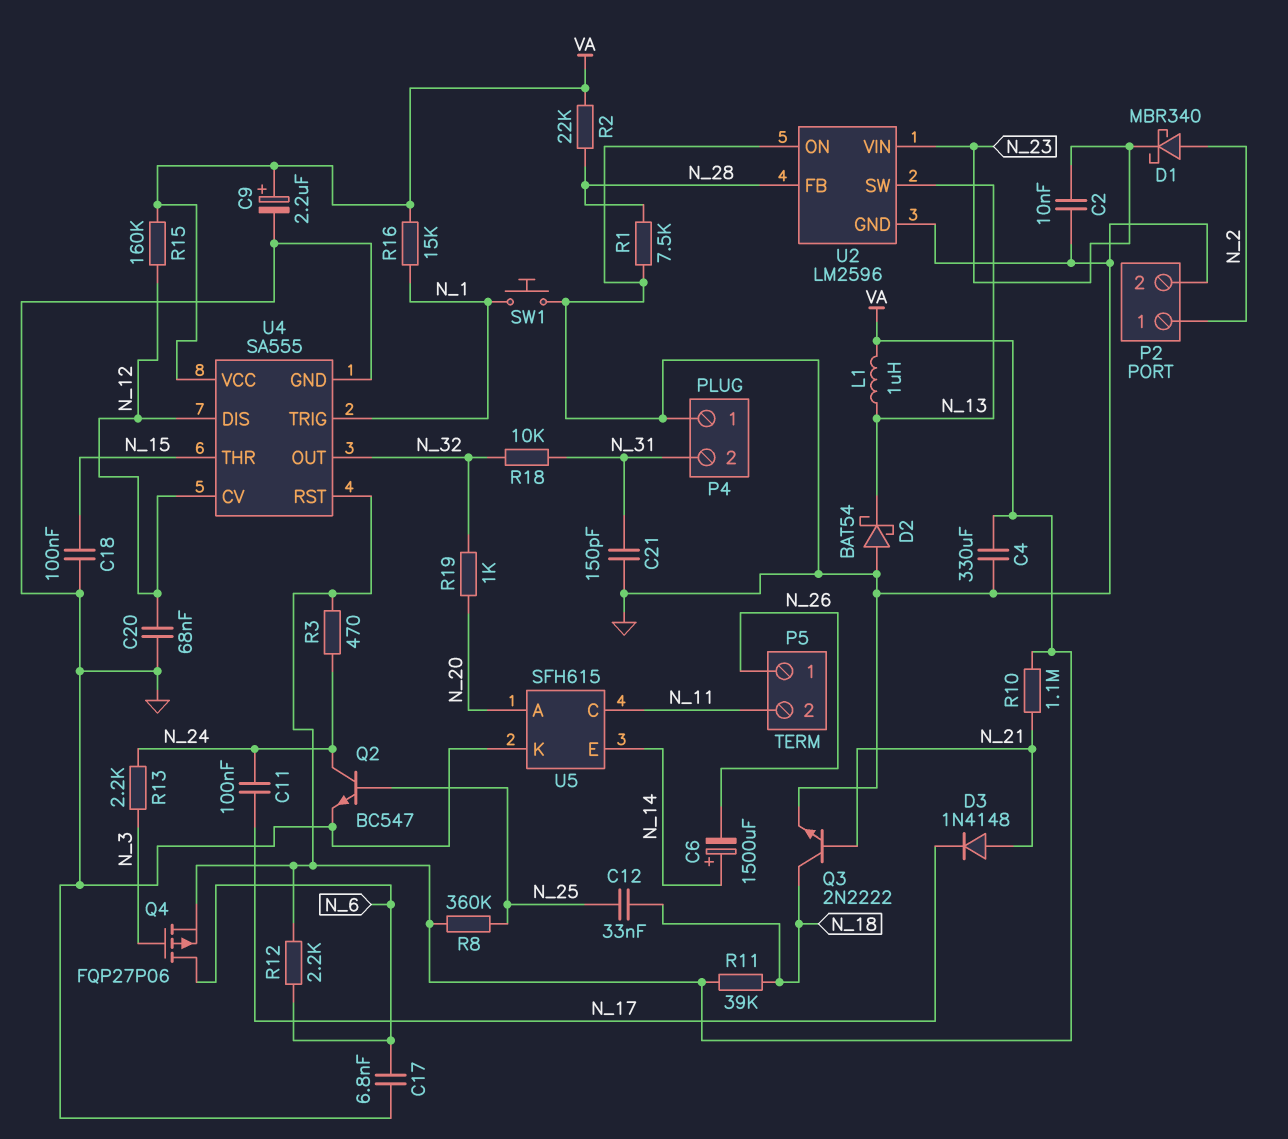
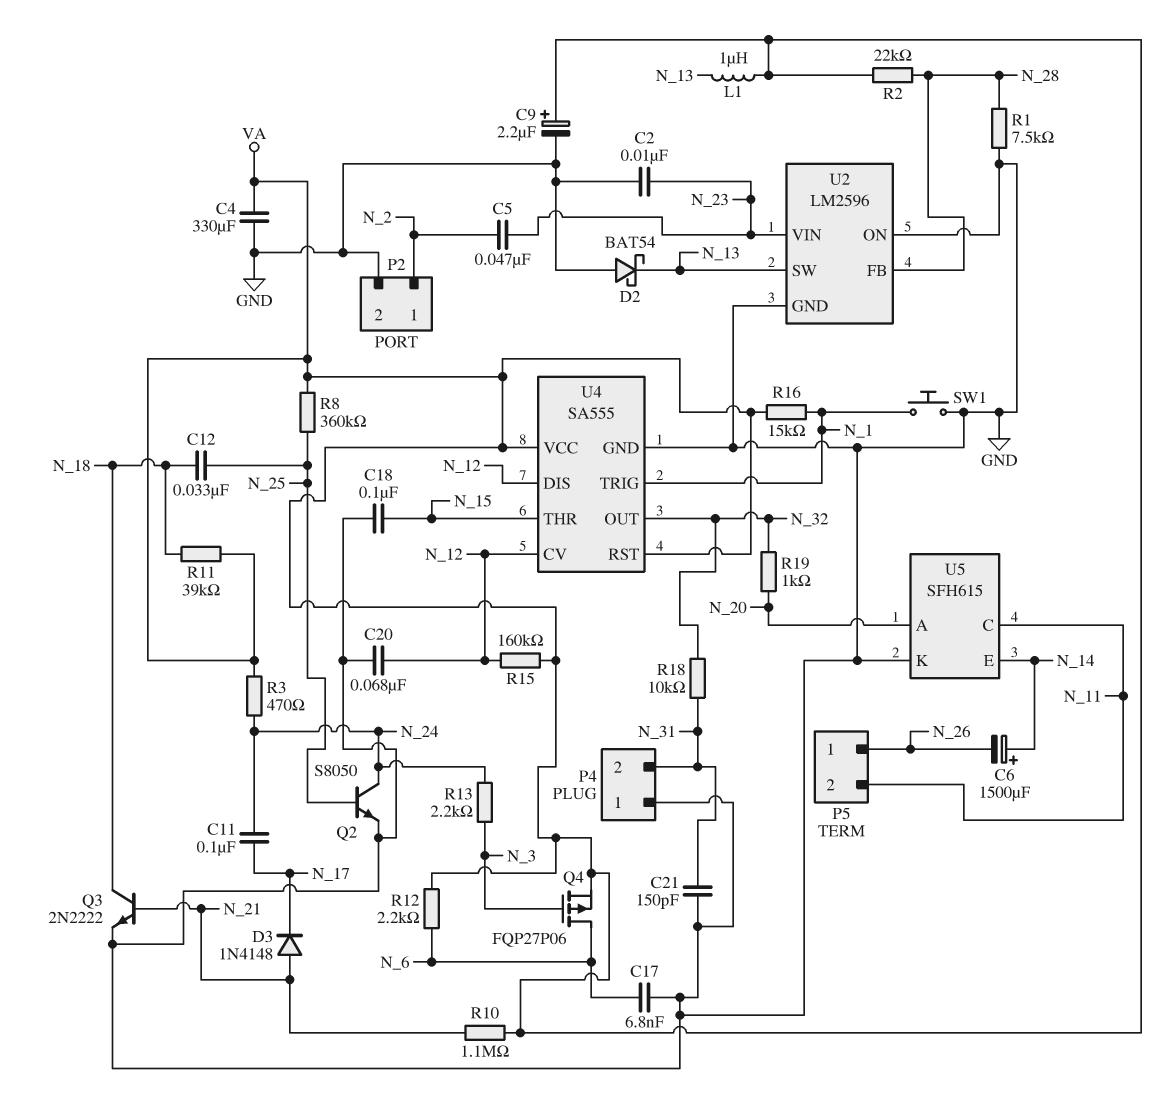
C5: none -> 47nF (N_2, N_23)
D1: schottky MBR340 (A N_2, K N_23) -> none
Q2: NPN BC547 (B N_25, C N_24, E GND) -> NPN S8050 (B N_25, C N_24, E GND)

